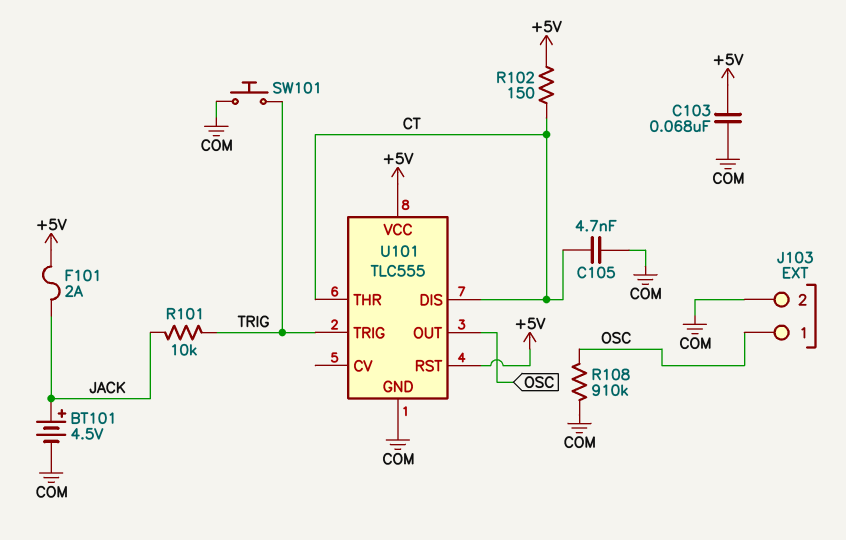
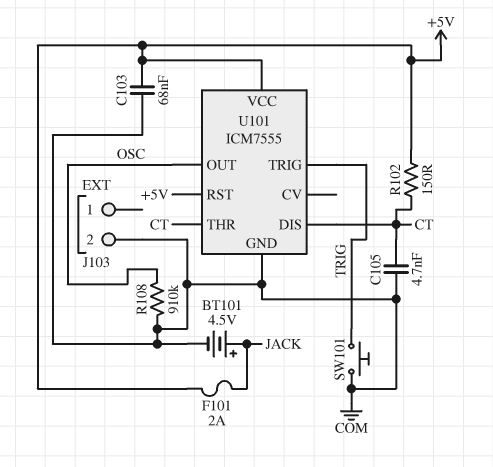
J103 pin 1: OSC -> none
R101: 10k (JACK, TRIG) -> none
U101: TLC555 -> ICM7555

